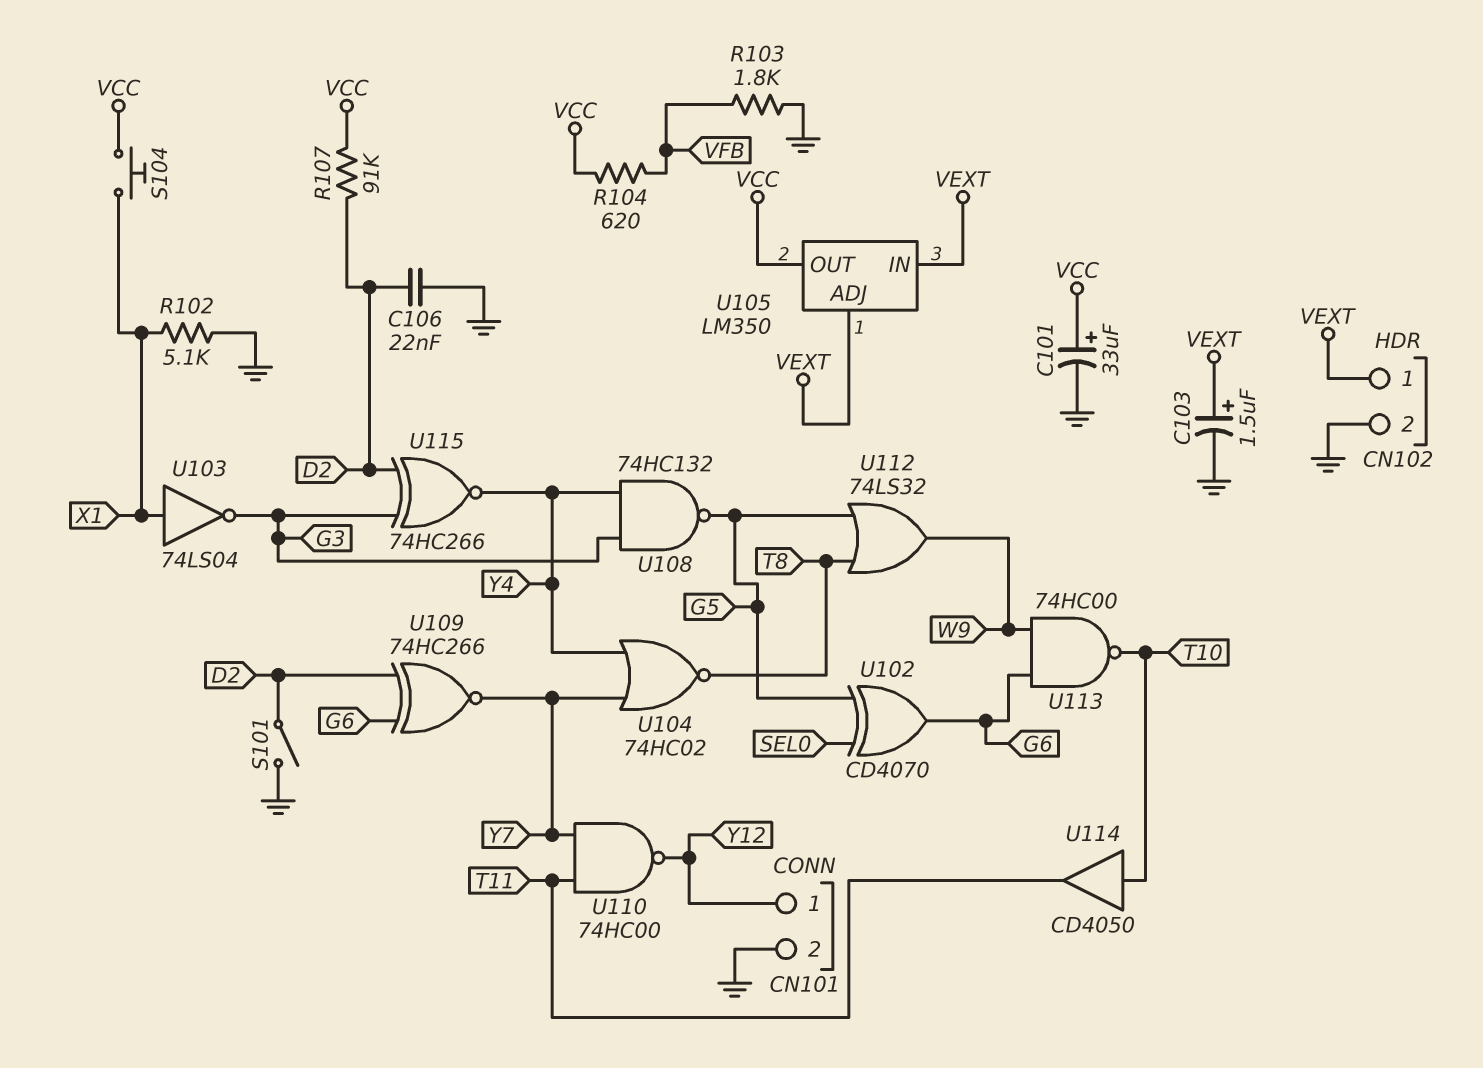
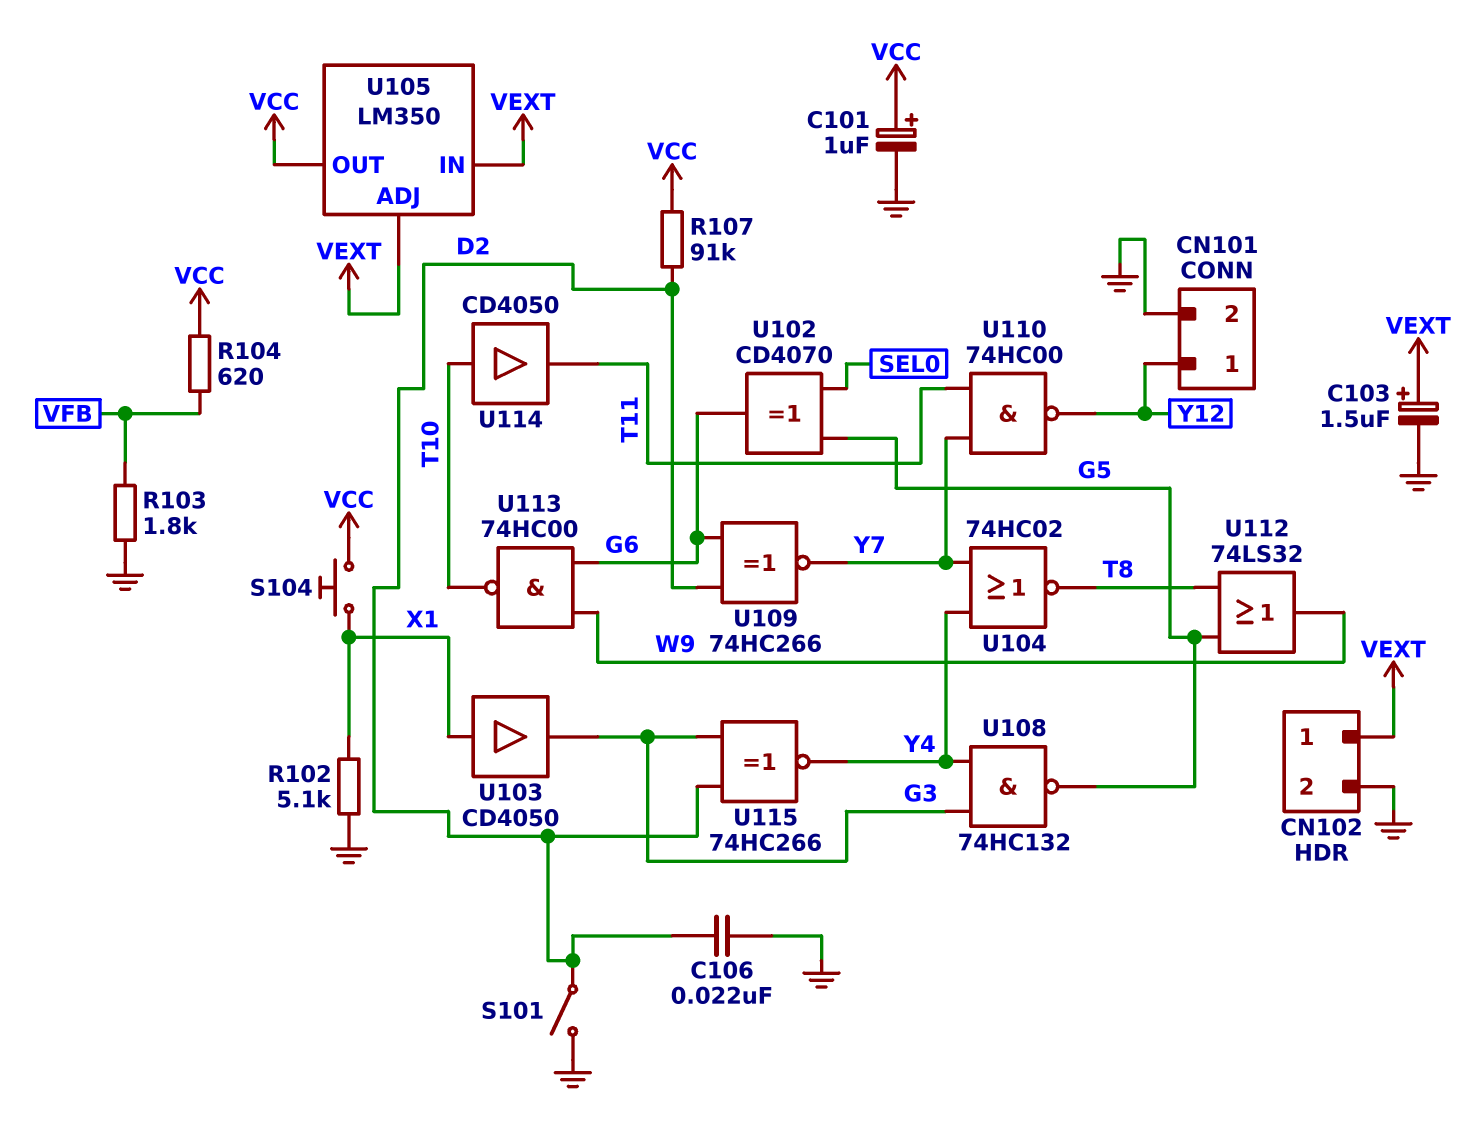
C101: 33uF (plus VCC, minus GND) -> 1uF (plus VCC, minus GND)
U103: NOT 74LS04 (in X1, out G3) -> buffer CD4050 (in X1, out G3)

